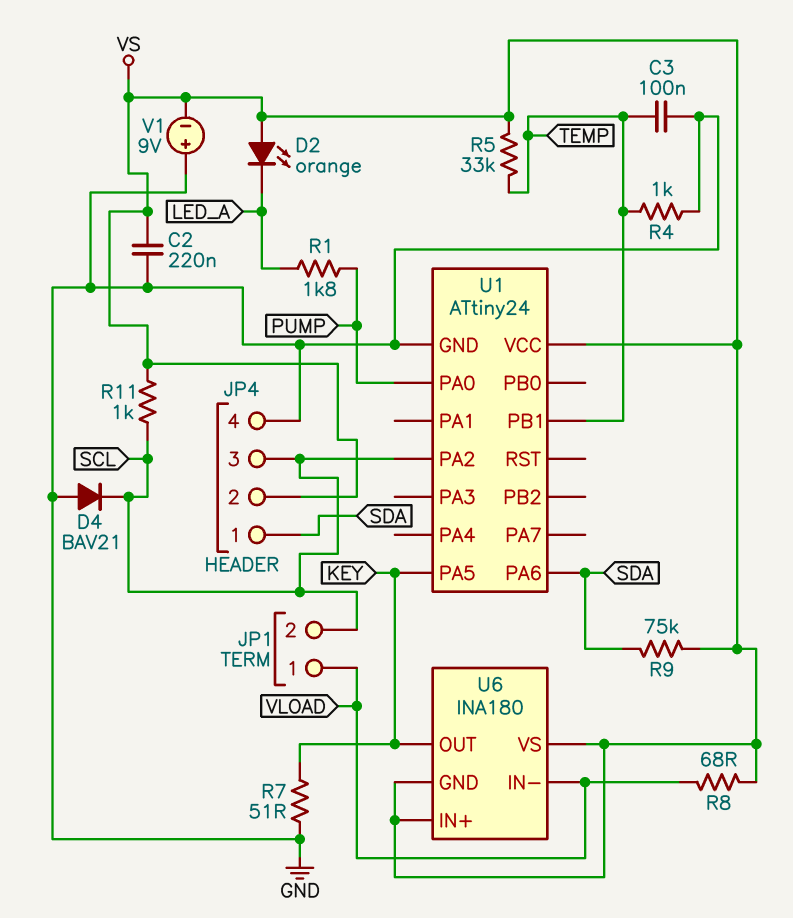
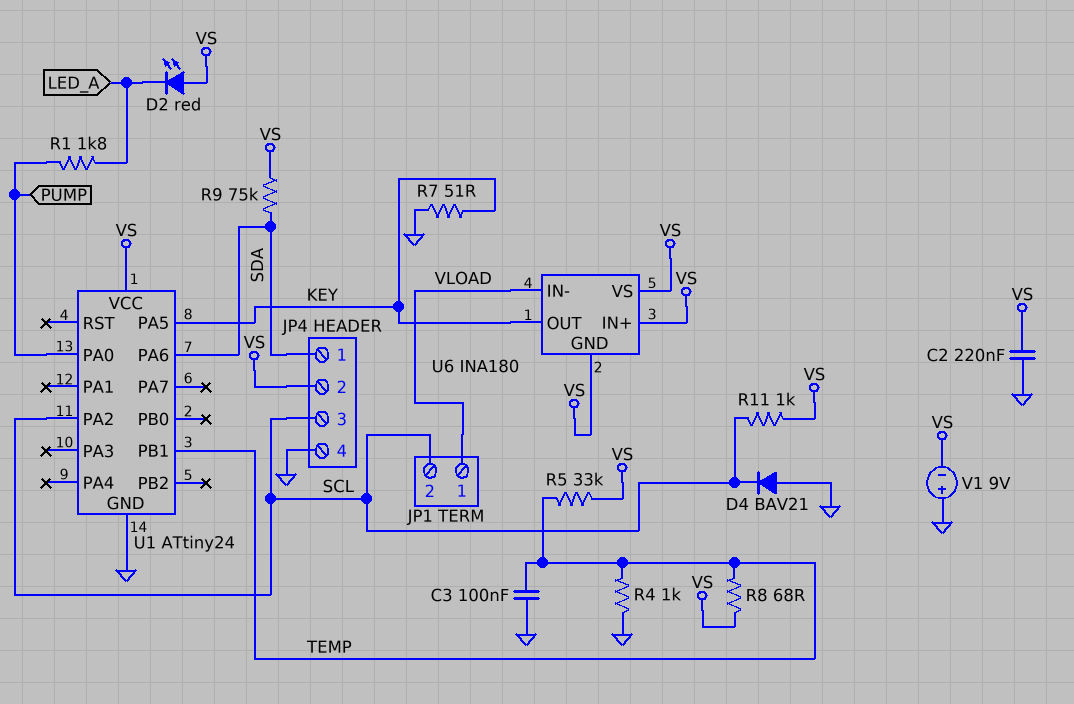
D2: LED orange (A VS, K LED_A) -> LED red (A VS, K LED_A)
R8: 68 (VLOAD, VS) -> 68 (TEMP, VS)

